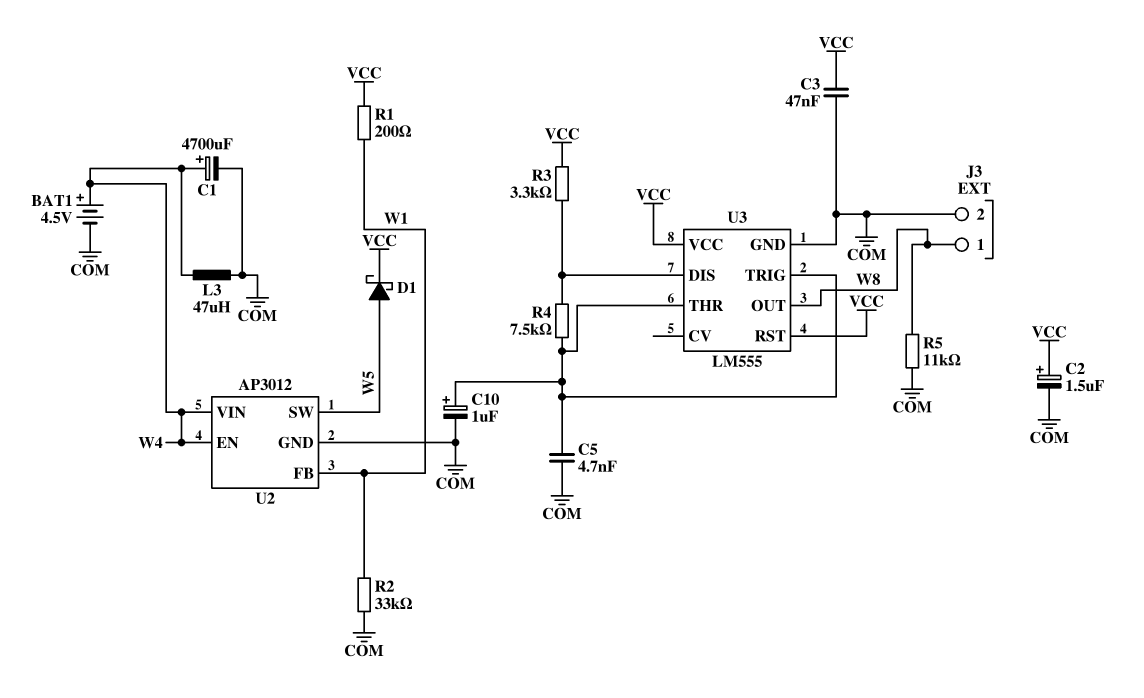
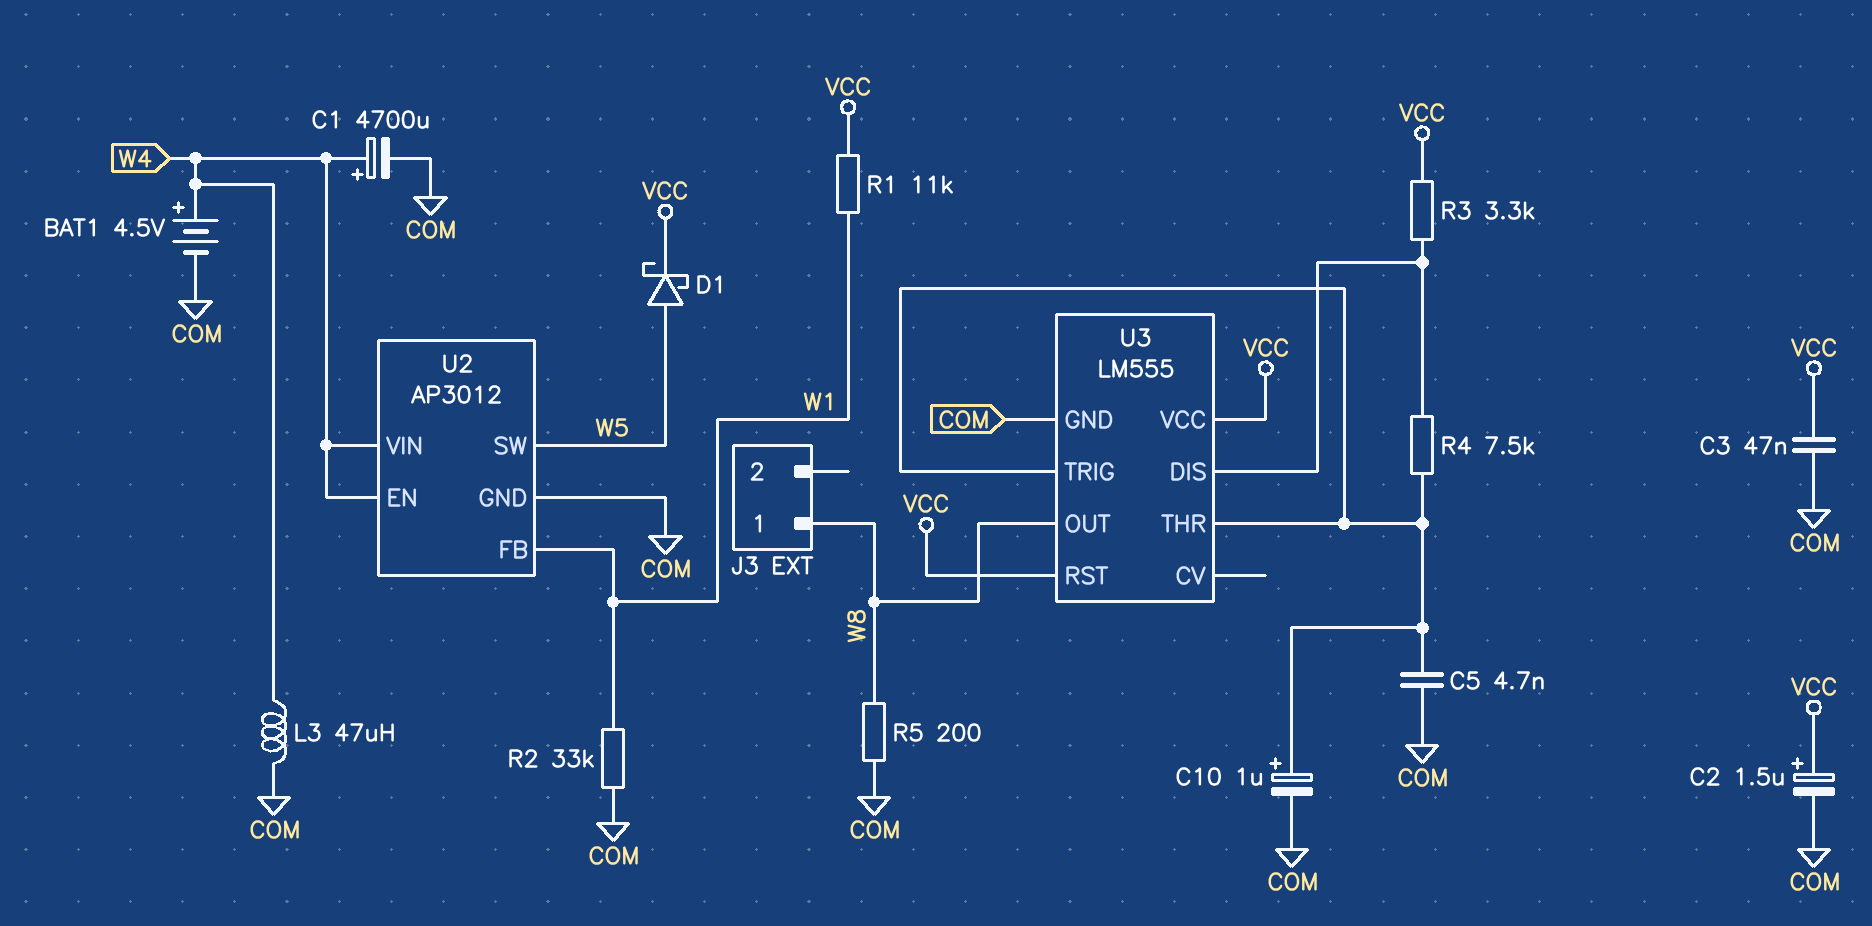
J3 pin 2: COM -> none
R1: 200 (VCC, W1) -> 11k (VCC, W1)
R5: 11k (COM, W8) -> 200 (COM, W8)

